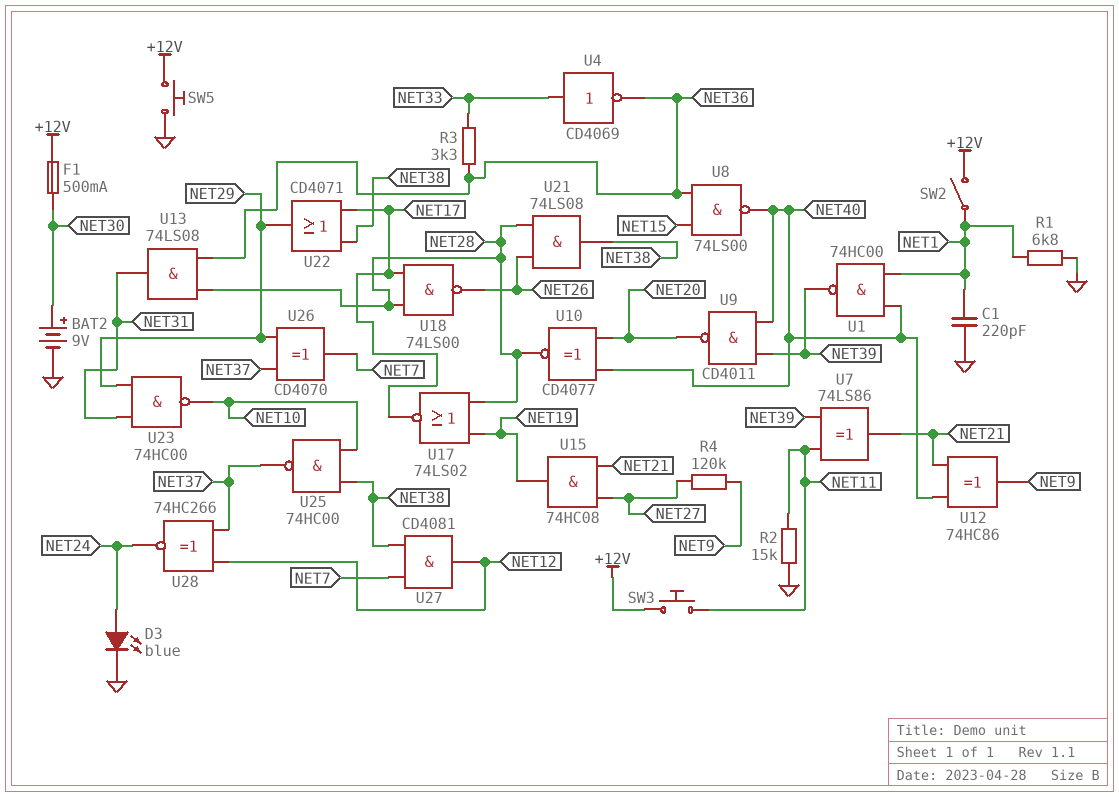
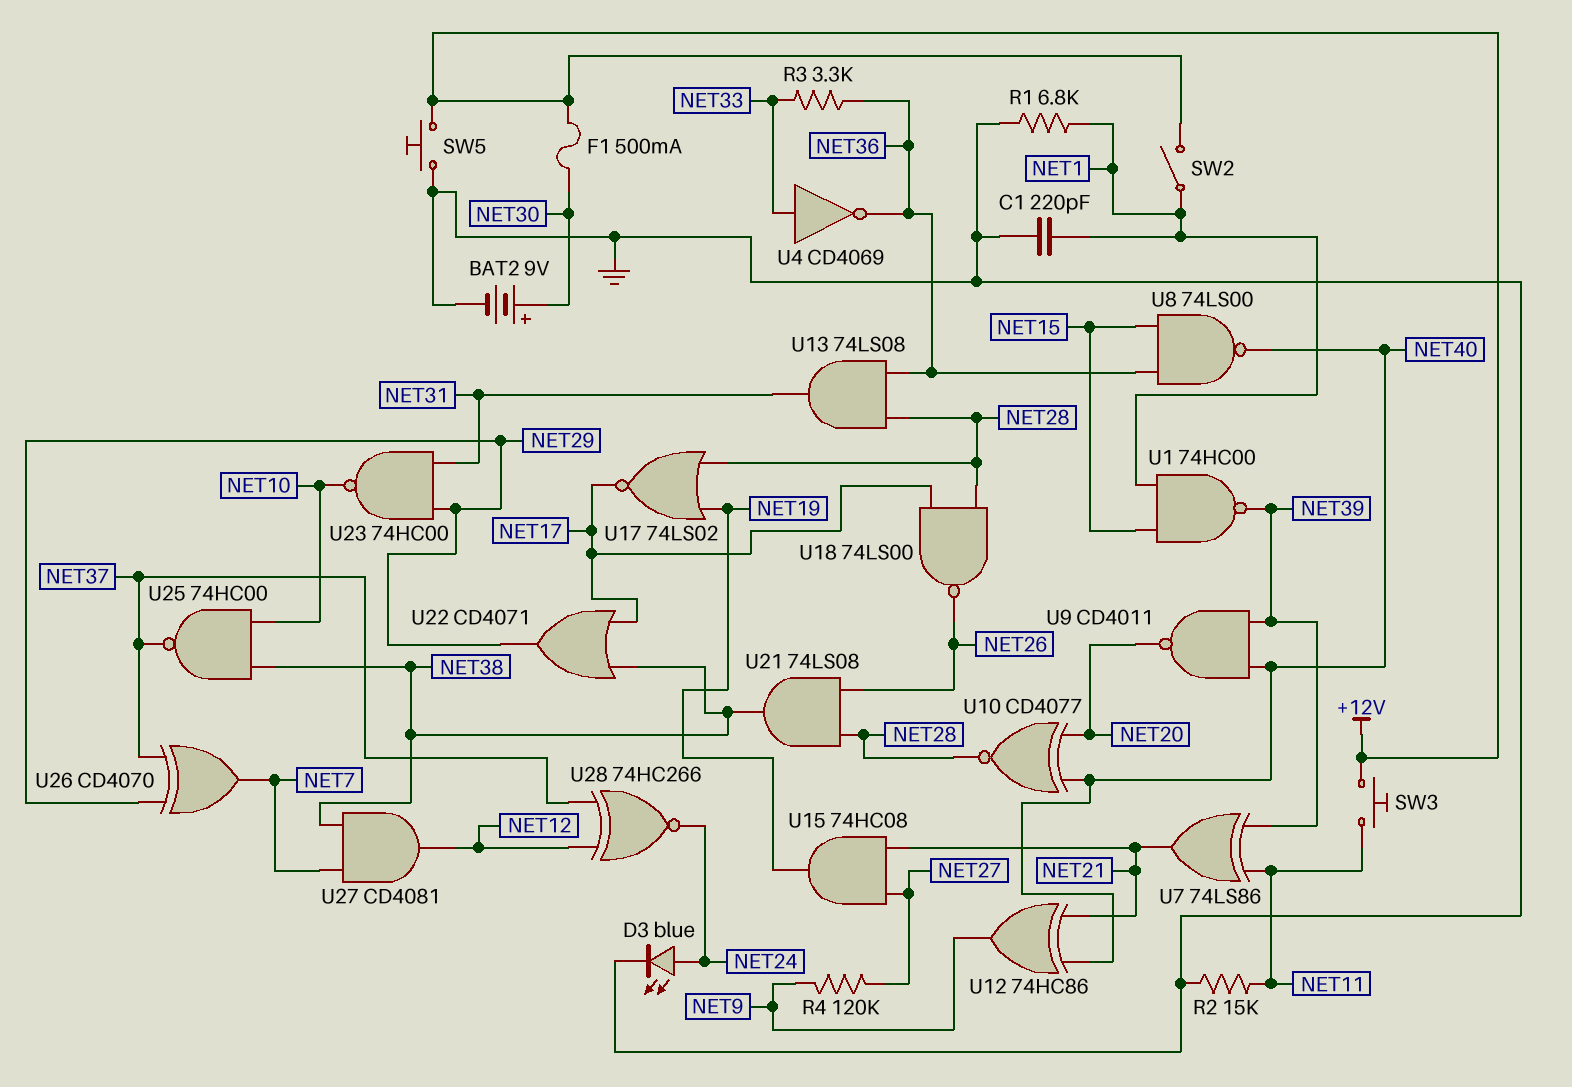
U1: NAND 74HC00 (in NET1, in NET40, out NET39) -> NAND 74HC00 (in NET1, in NET15, out NET39)

